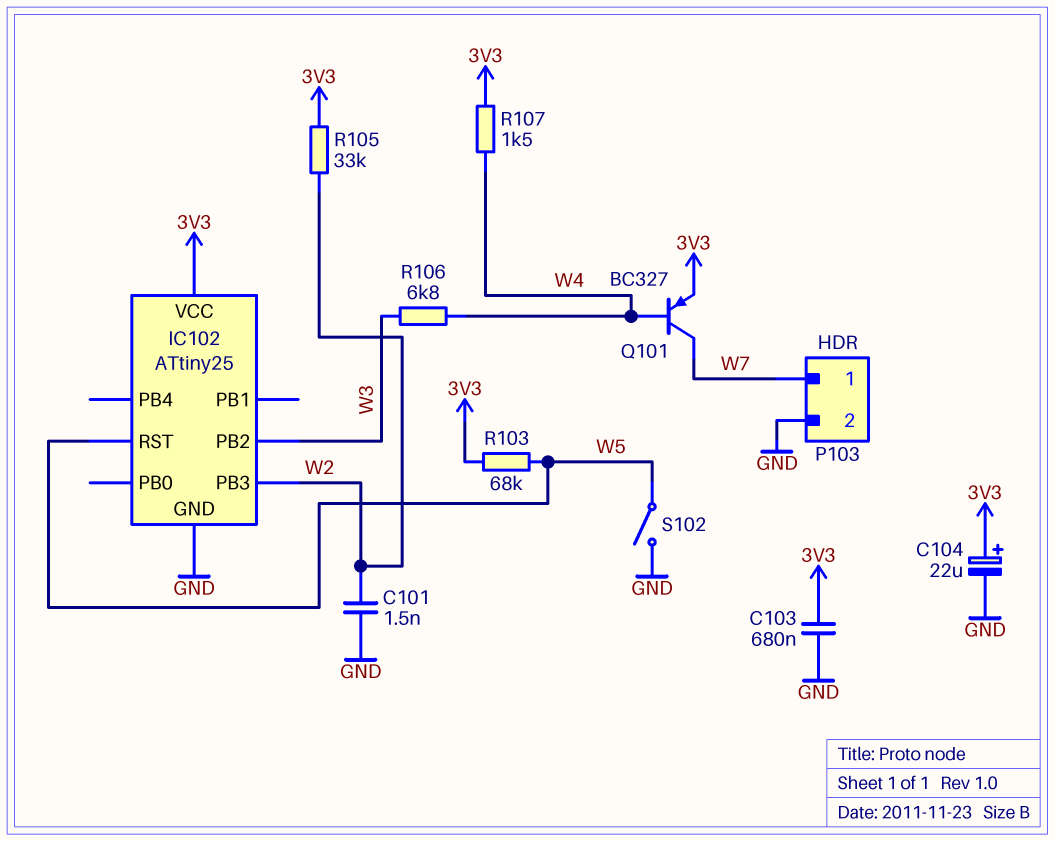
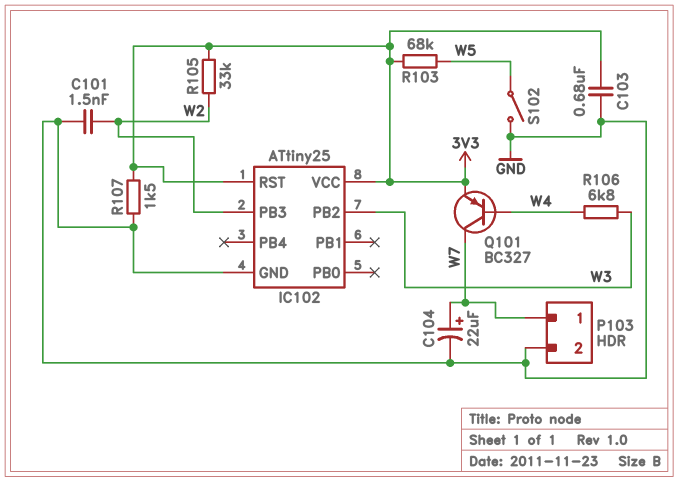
C104: 22uF (plus 3V3, minus GND) -> 22uF (plus W7, minus GND)
IC102 pin RST: W5 -> 3V3
R107: 1.5k (3V3, W4) -> 1.5k (3V3, GND)

